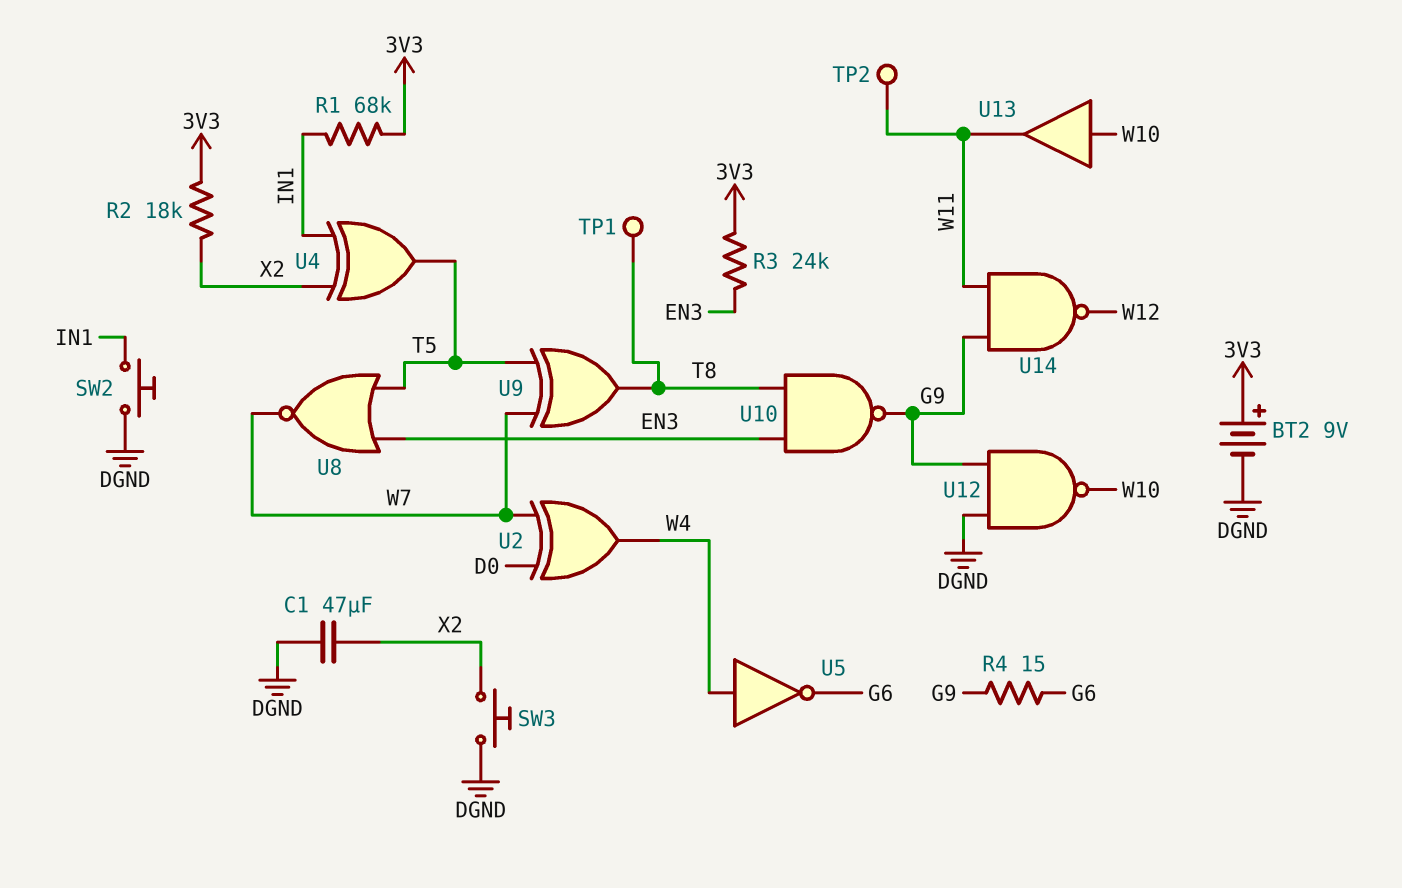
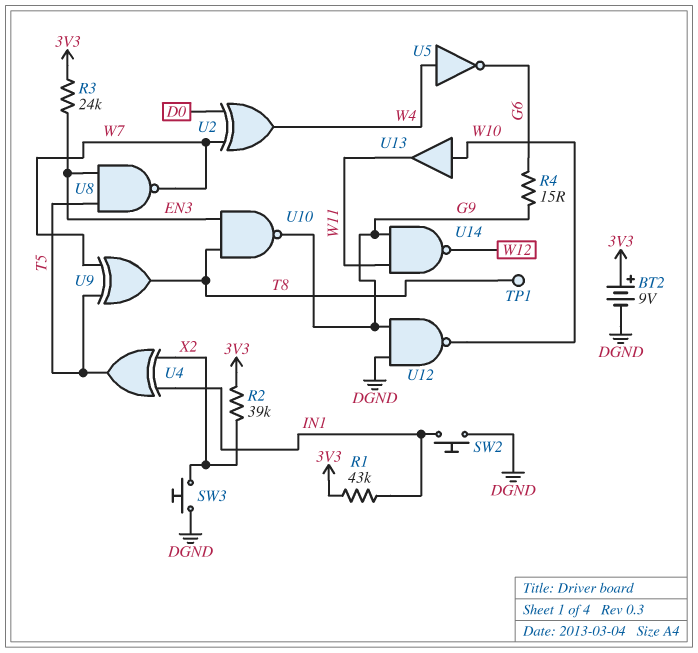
C1: 47uF (DGND, X2) -> none
R1: 68k (3V3, IN1) -> 43k (3V3, IN1)
R2: 18k (3V3, X2) -> 39k (3V3, X2)
TP2: test point (W11) -> none
U8: NOR (in EN3, in T5, out W7) -> NAND (in EN3, in T5, out W7)

